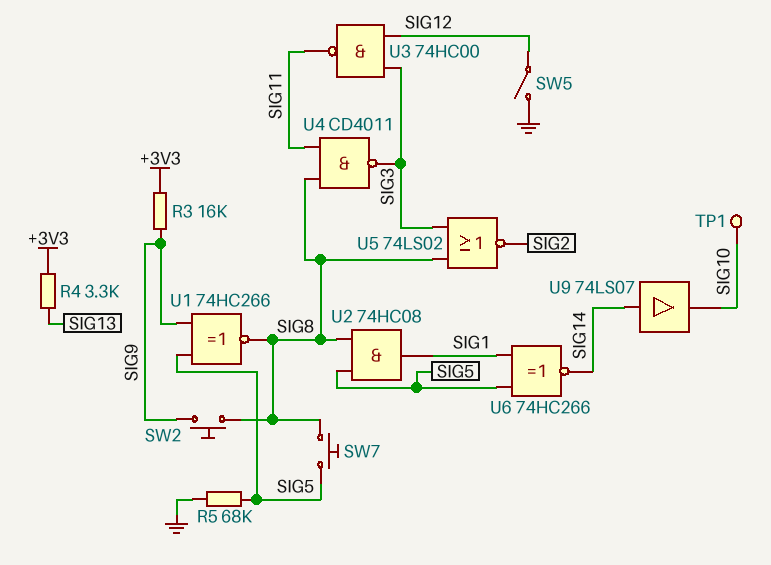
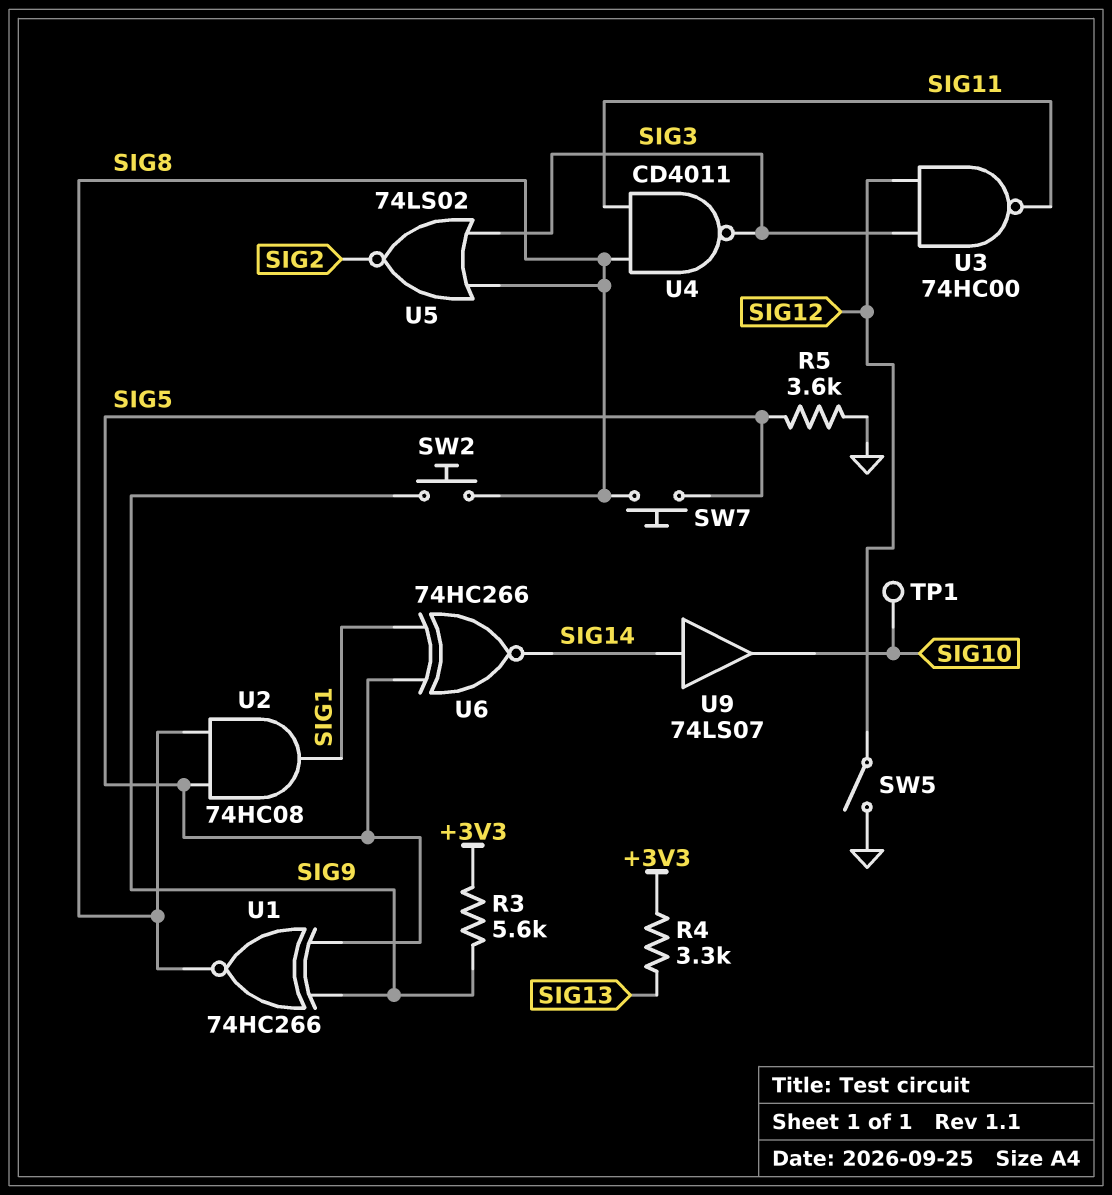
R3: 16k (+3V3, SIG9) -> 5.6k (+3V3, SIG9)
R5: 68k (GND, SIG5) -> 3.6k (GND, SIG5)

